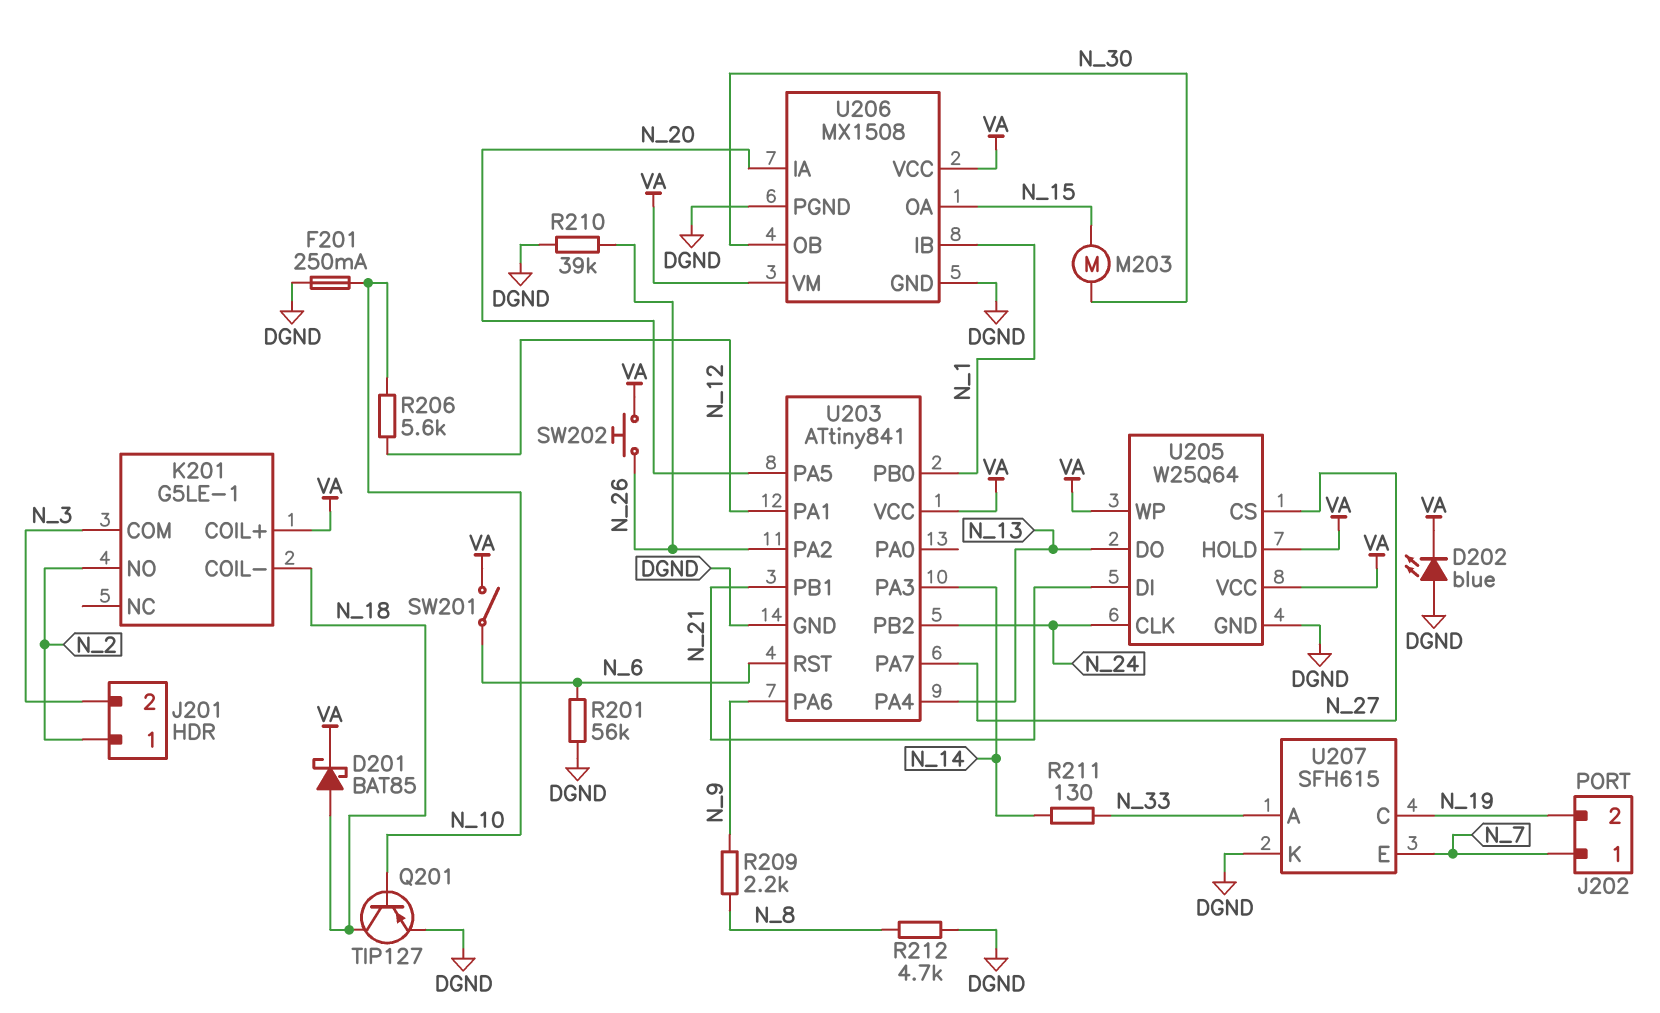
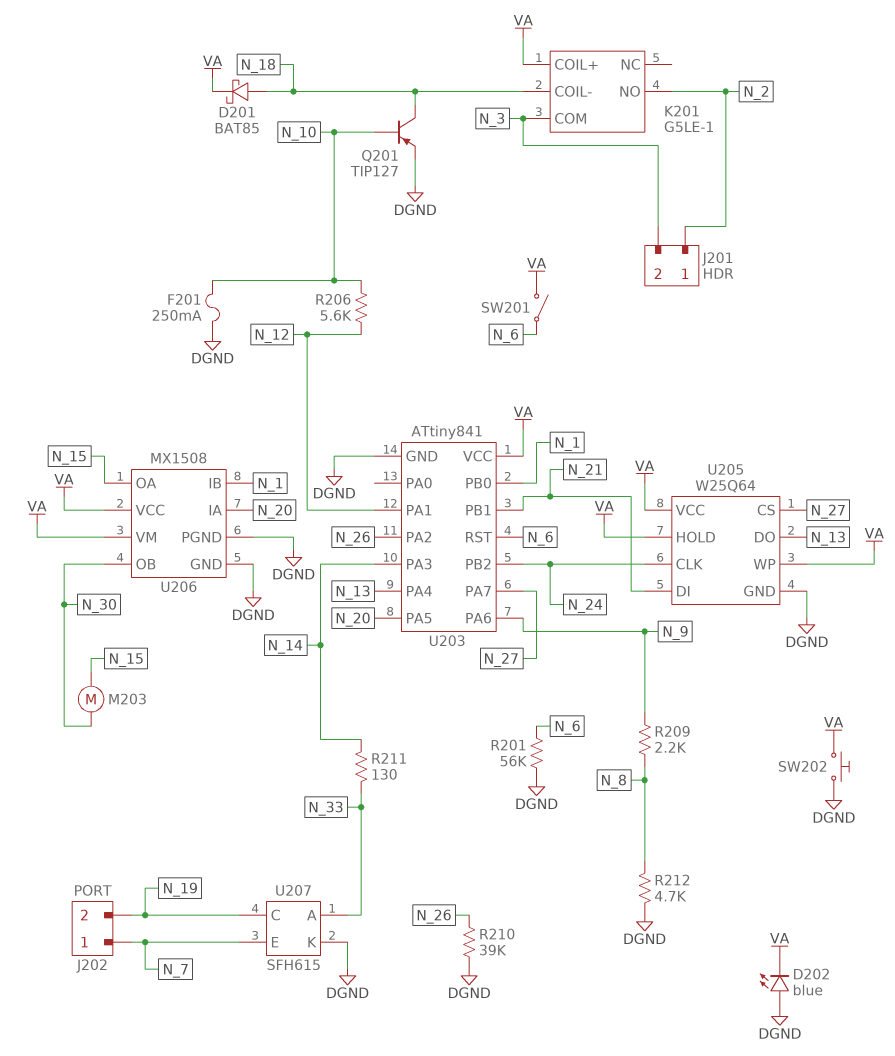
SW202: button (N_26, VA) -> button (DGND, VA)

